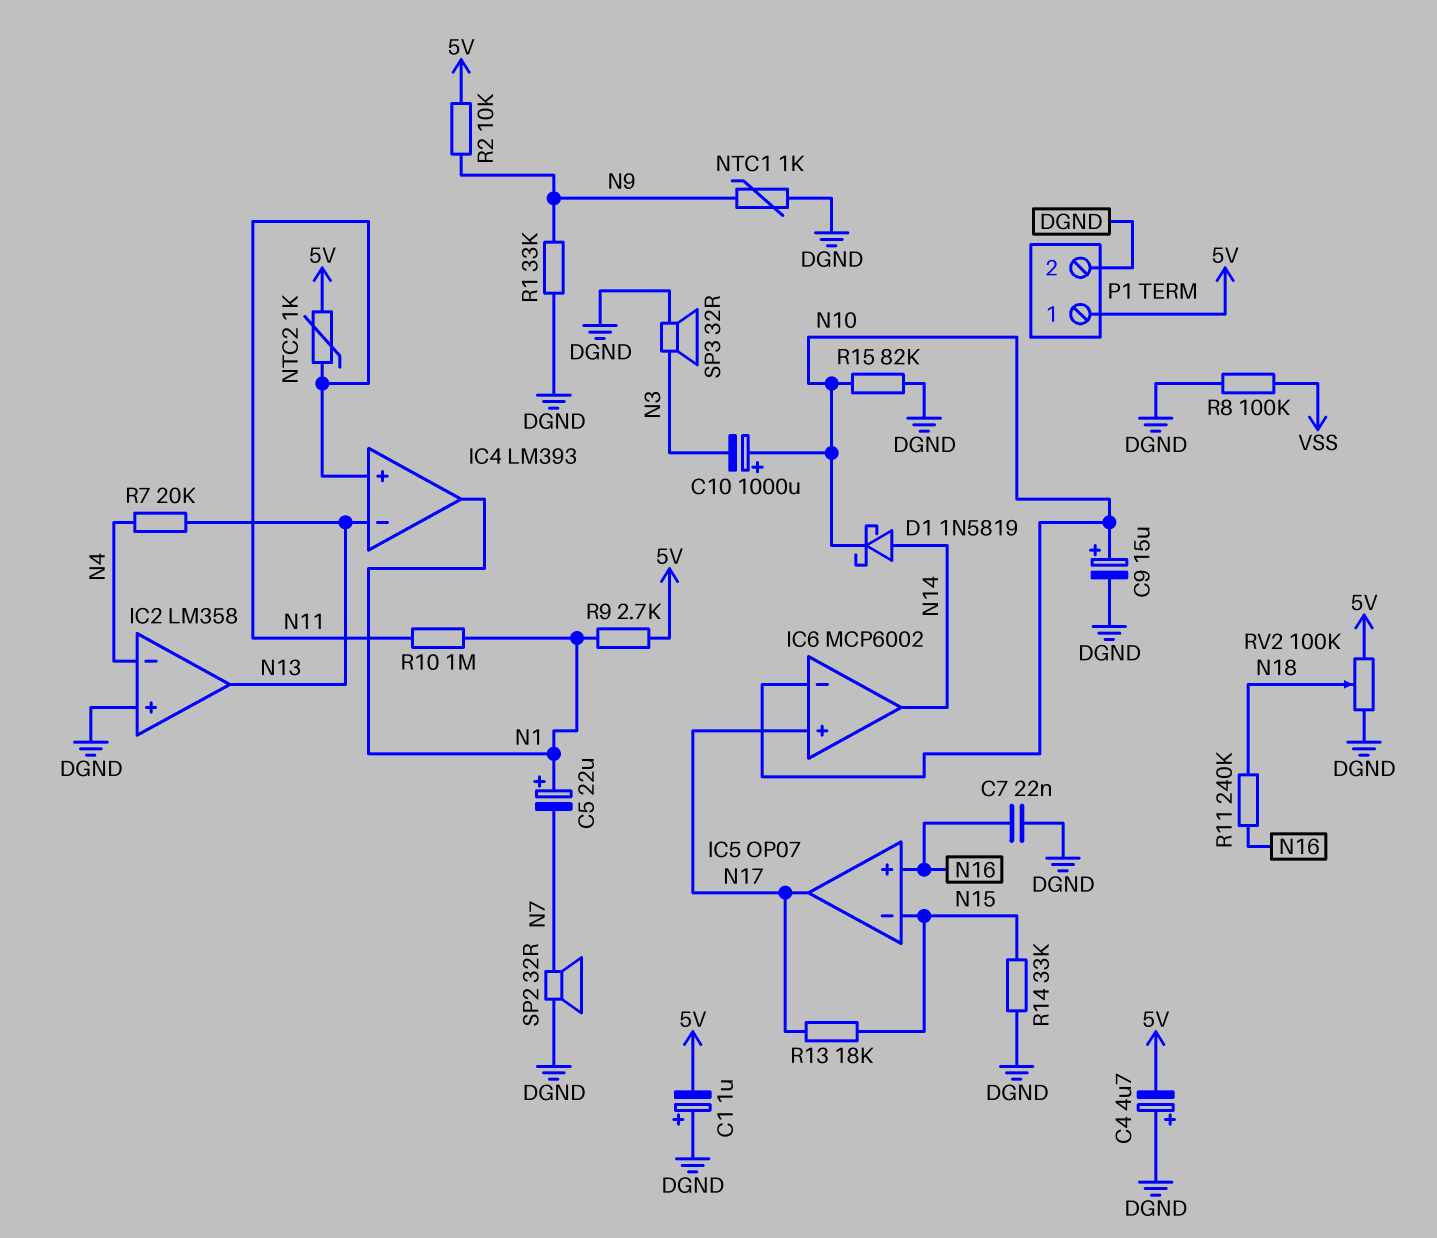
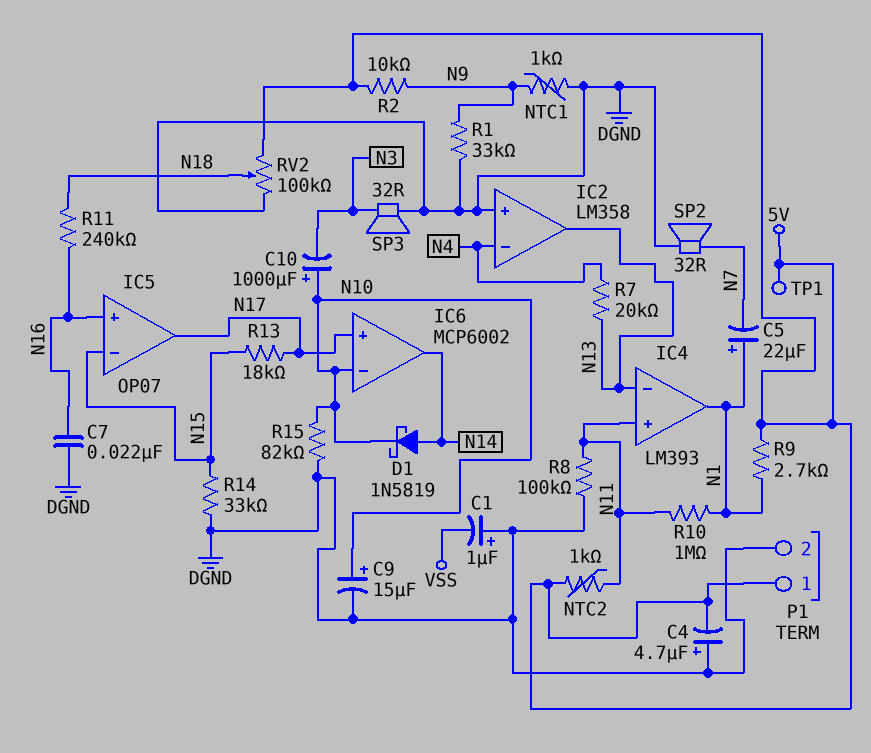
C1: 1uF (plus DGND, minus 5V) -> 1uF (plus DGND, minus VSS)
R8: 100k (DGND, VSS) -> 100k (DGND, N11)
TP1: none -> test point (5V)

